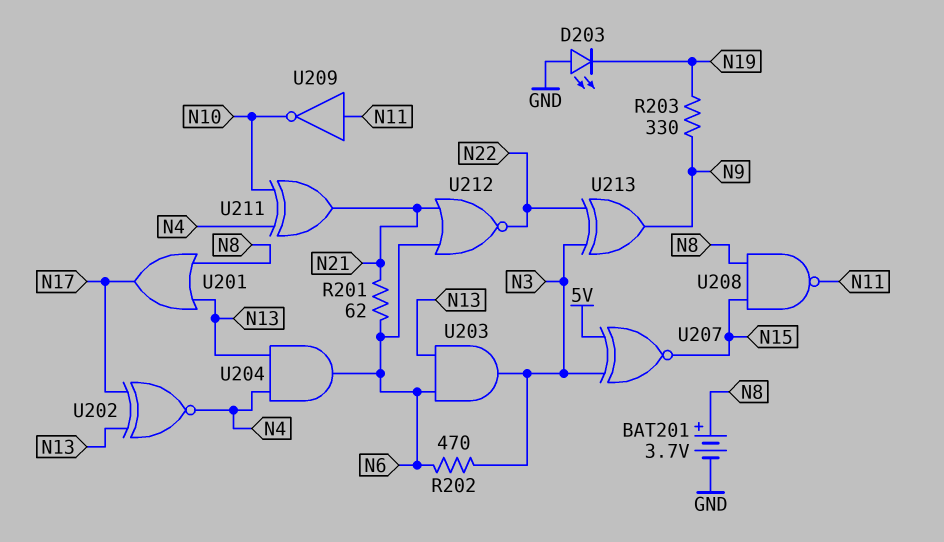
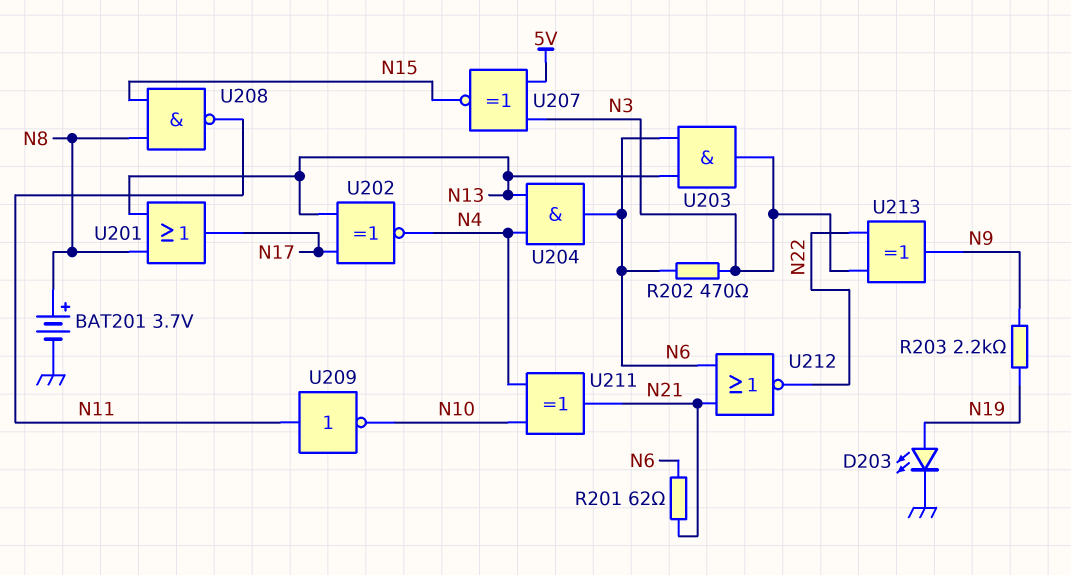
D203: LED (A GND, K N19) -> LED (A N19, K GND)
R203: 330 (N9, N19) -> 2.2k (N9, N19)

